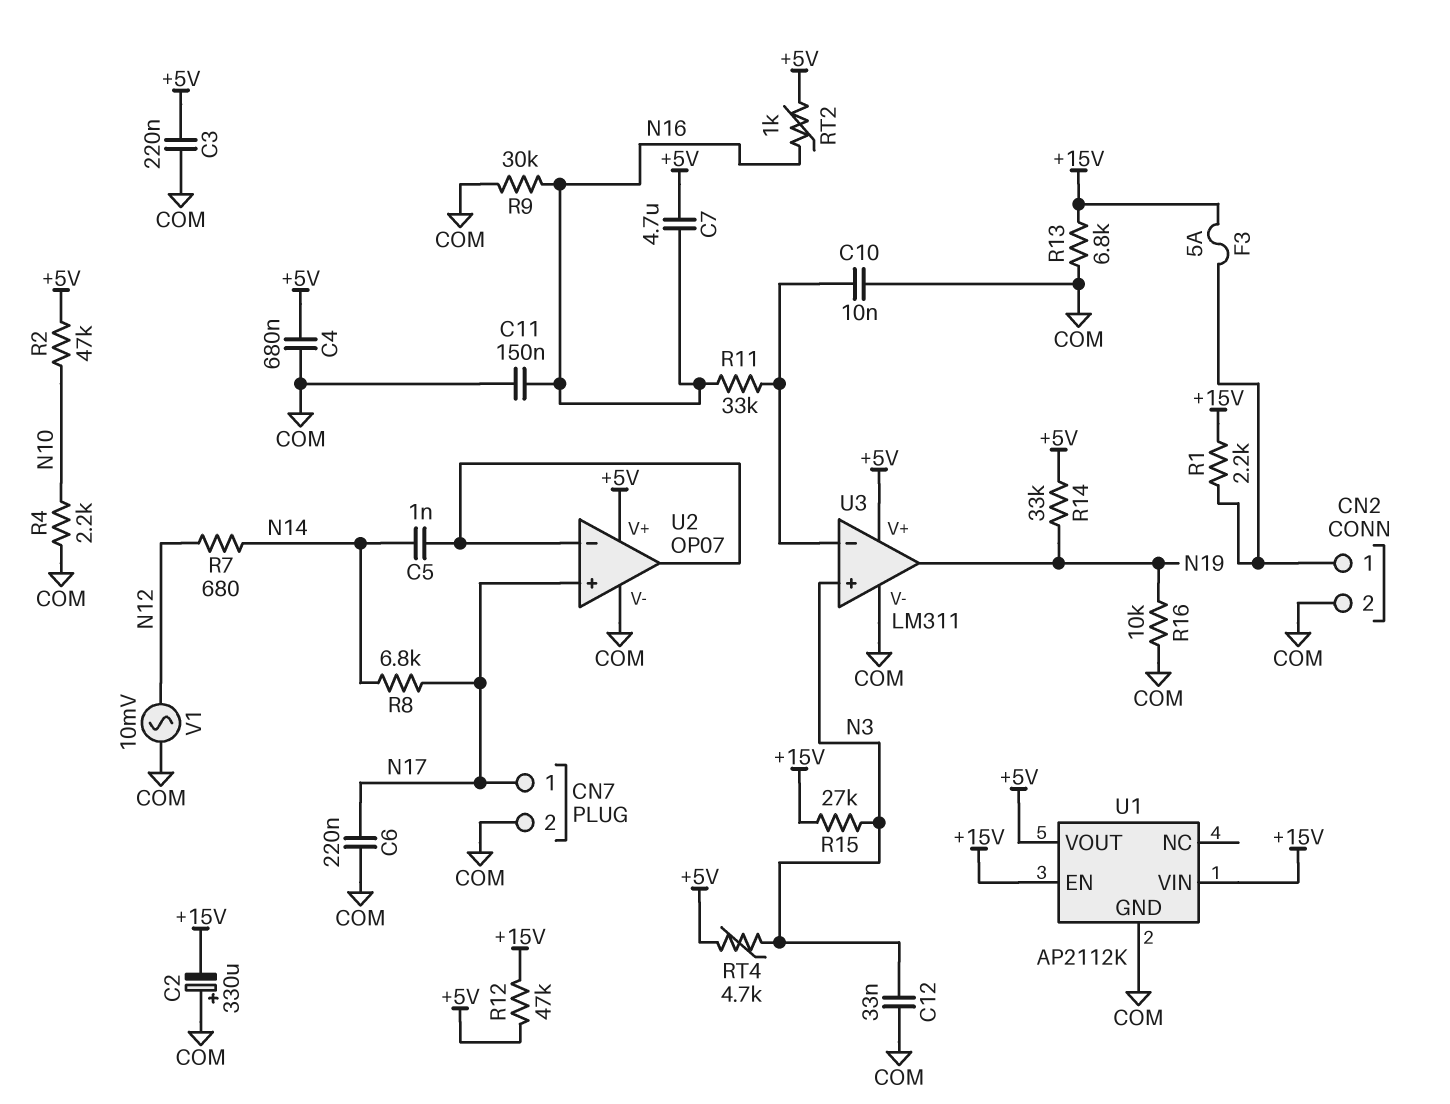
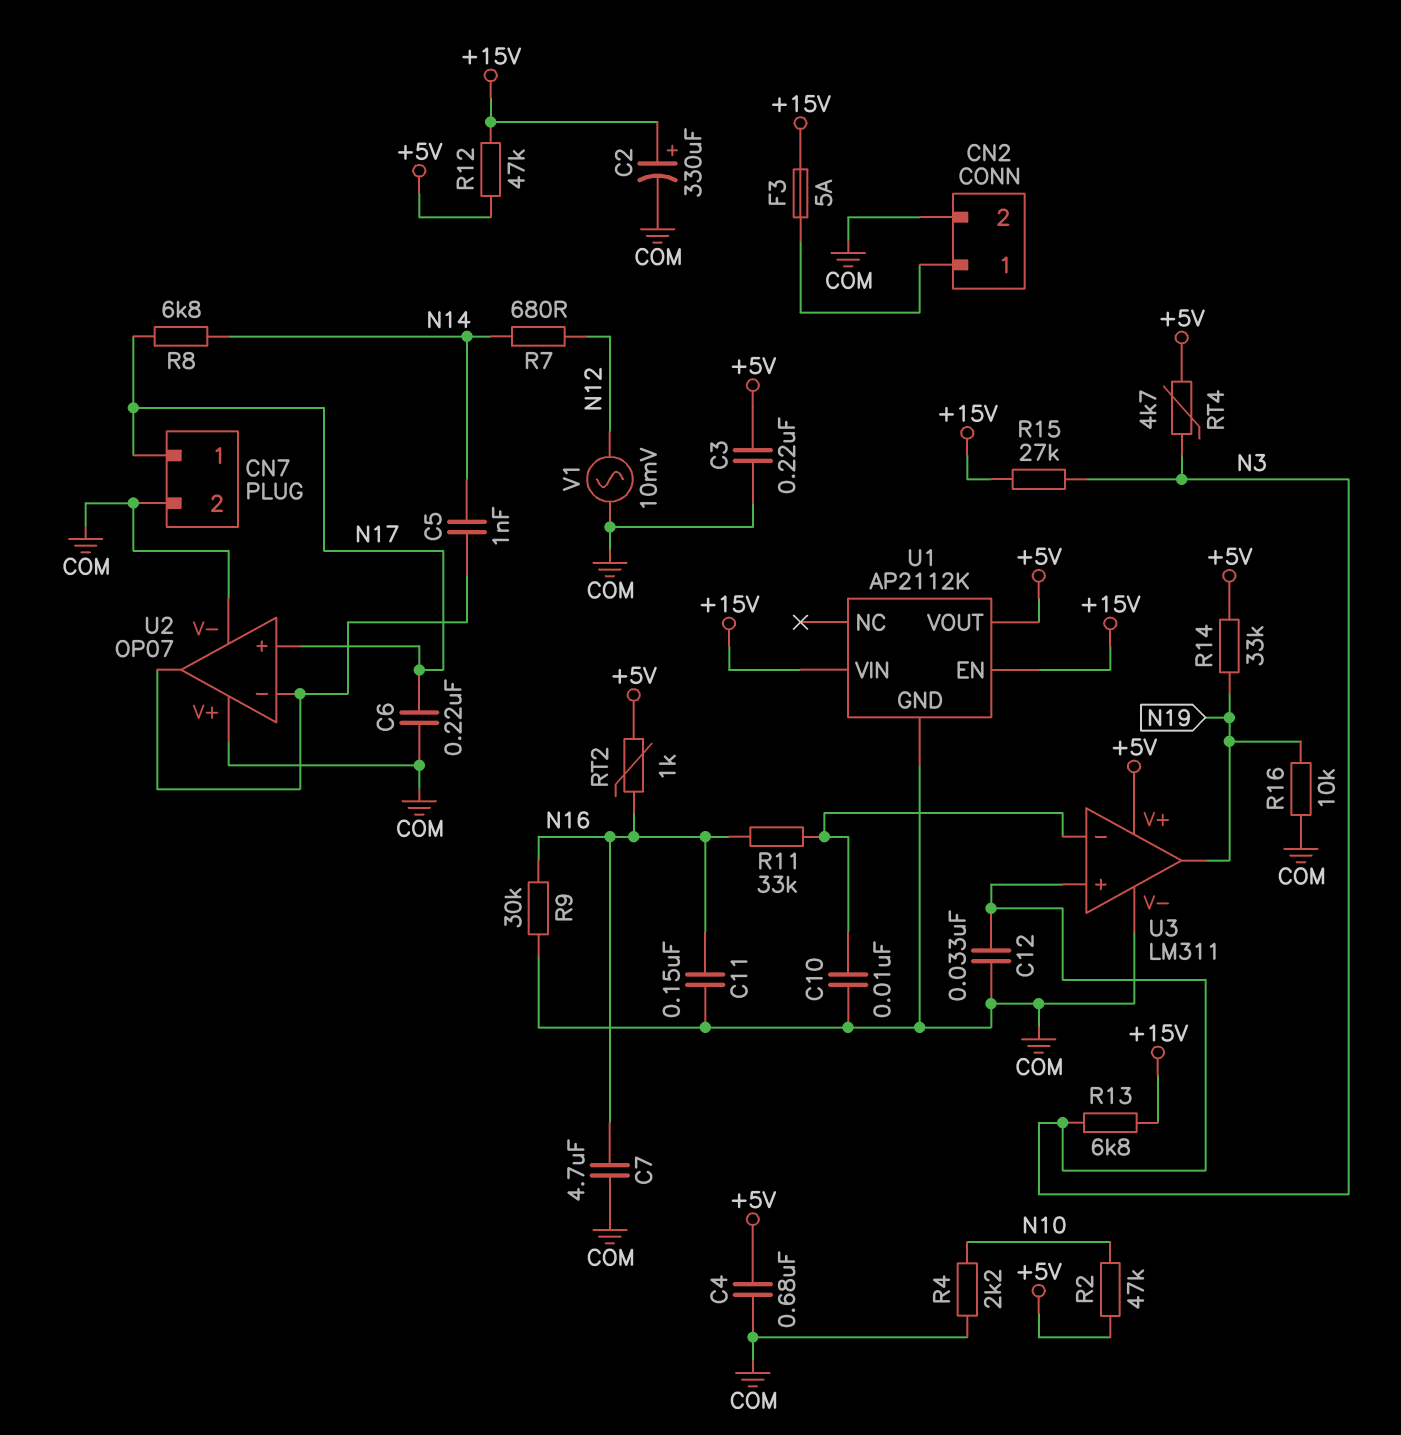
C2: 330uF (plus COM, minus +15V) -> 330uF (plus +15V, minus COM)
C7: 4.7uF (+5V, N16) -> 4.7uF (COM, N16)
R1: 2.2k (+15V, CN2/1) -> none
R13: 6.8k (+15V, COM) -> 6.8k (+15V, N3)
U2 pin V+: +5V -> COM

